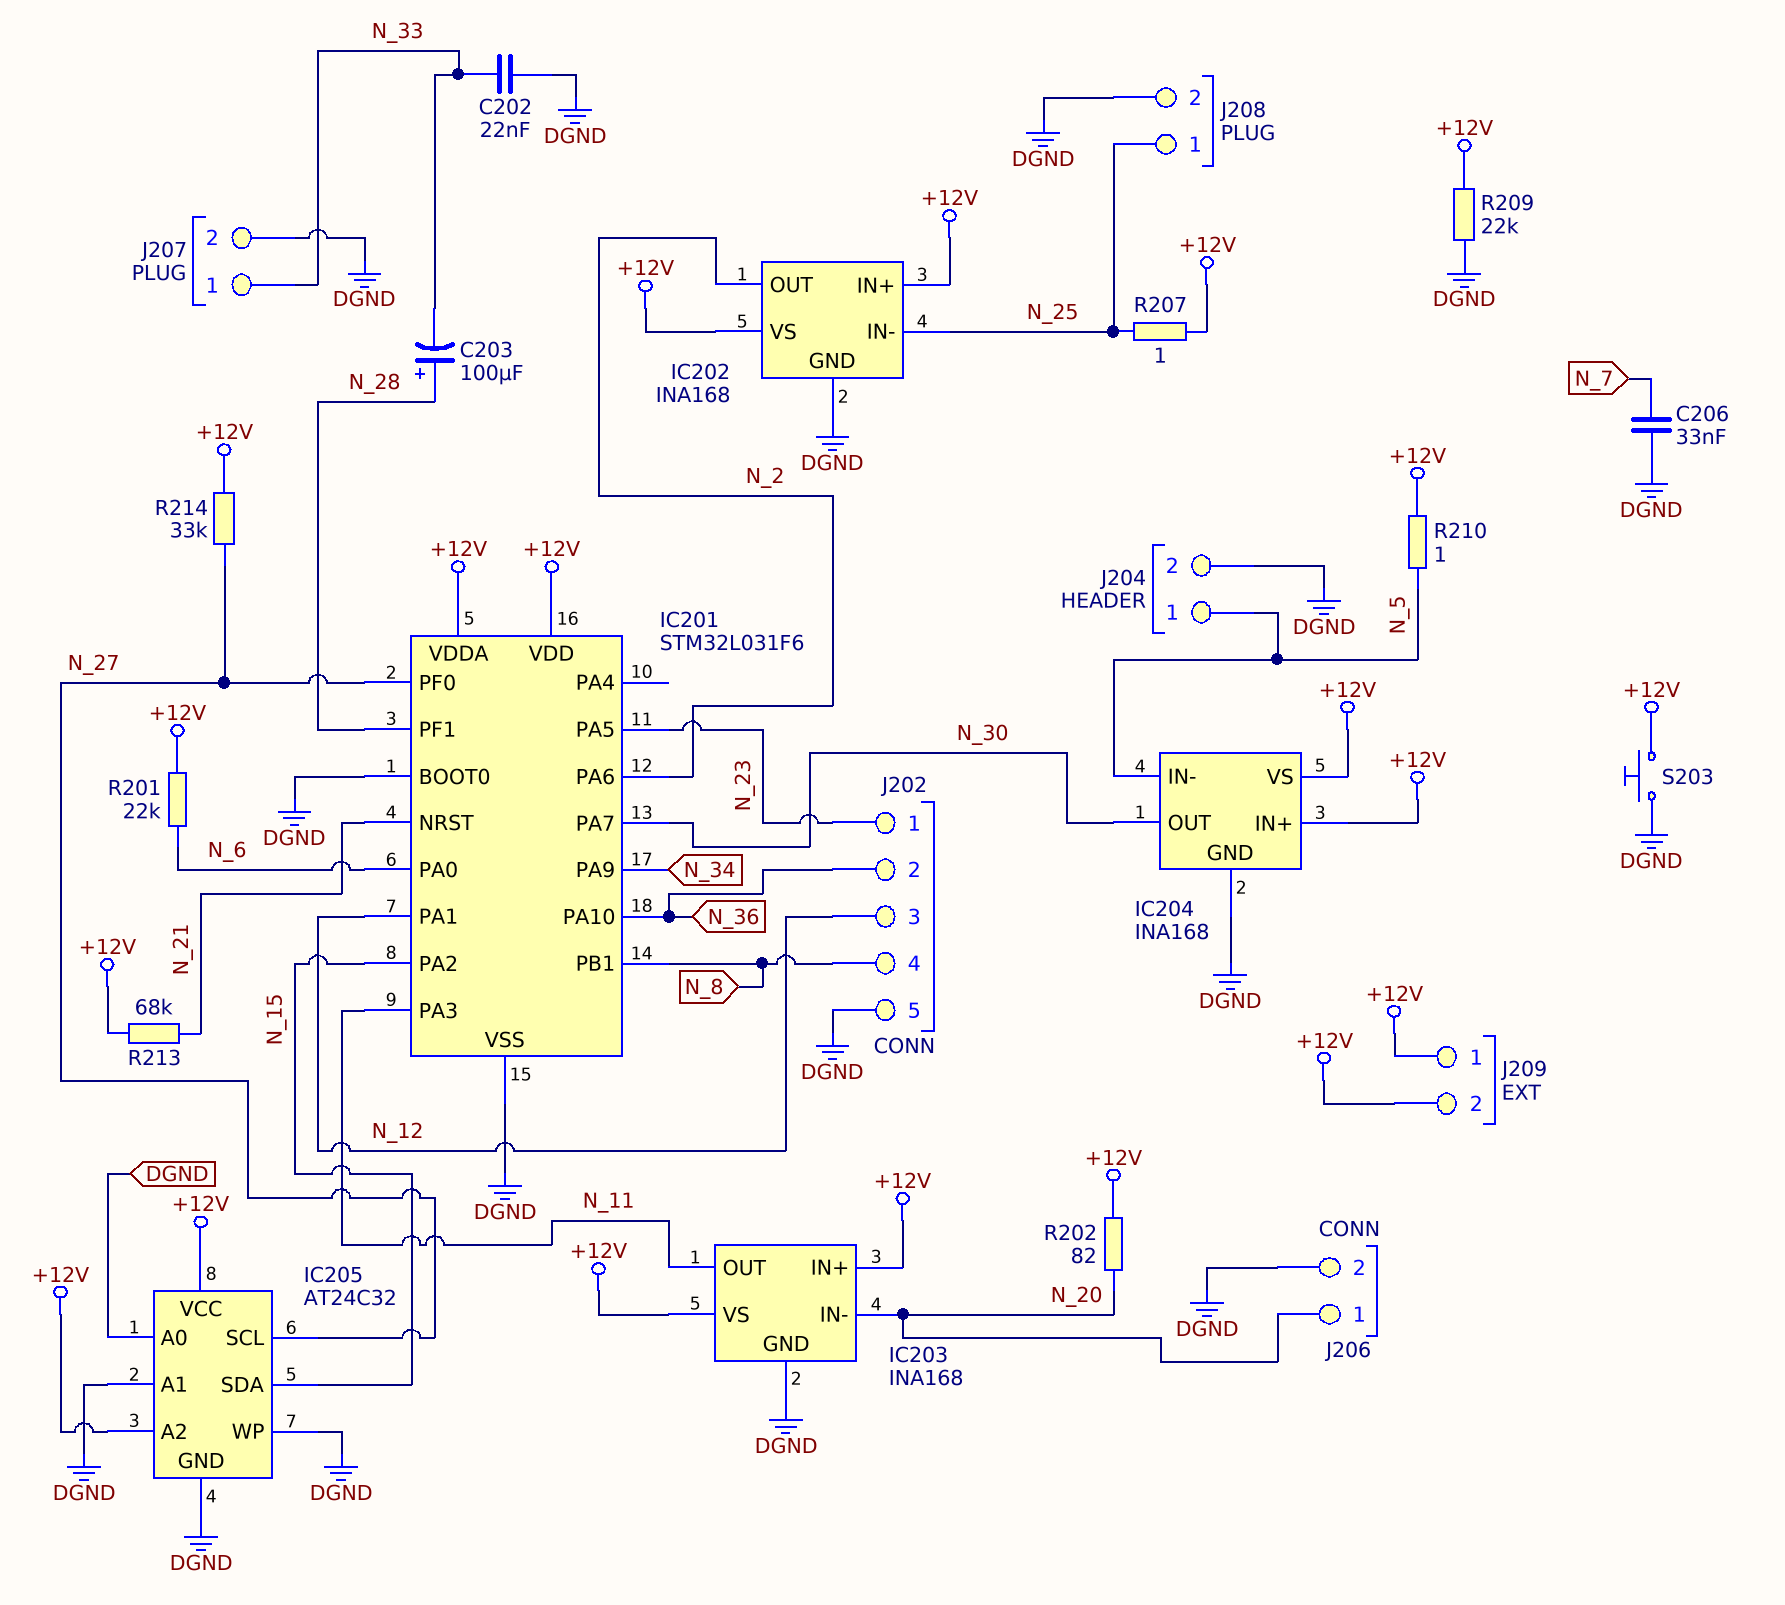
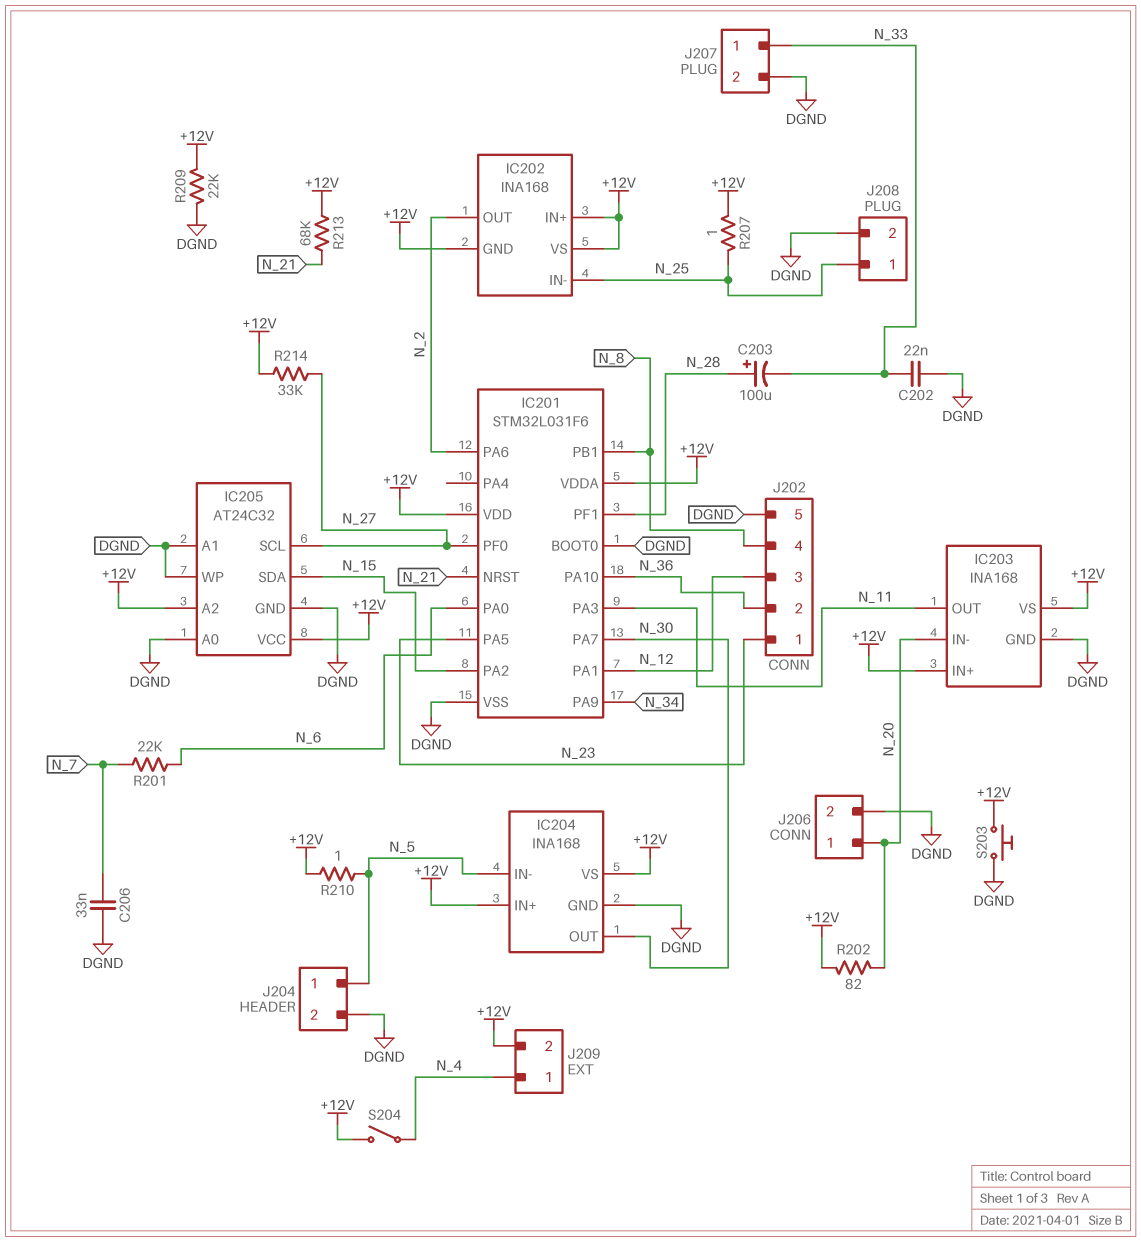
IC202 pin GND: DGND -> +12V
J209 pin 1: +12V -> N_4
R201: 22k (+12V, N_6) -> 22k (N_6, N_7)
S204: none -> switch (+12V, N_4)

